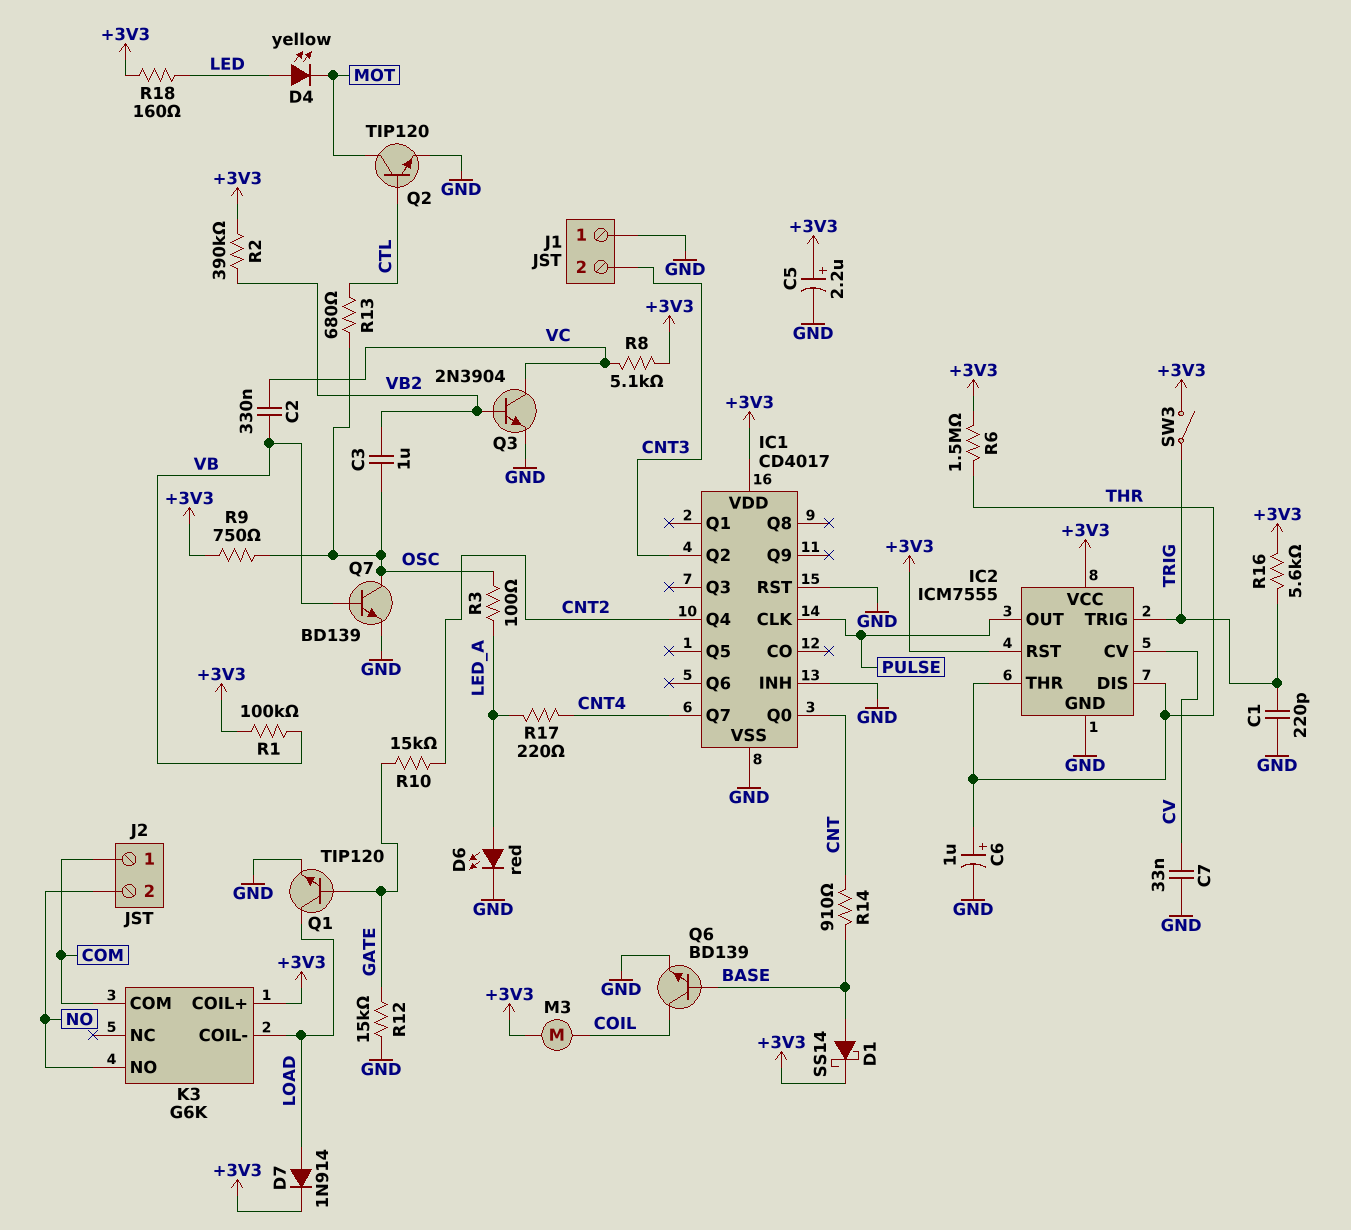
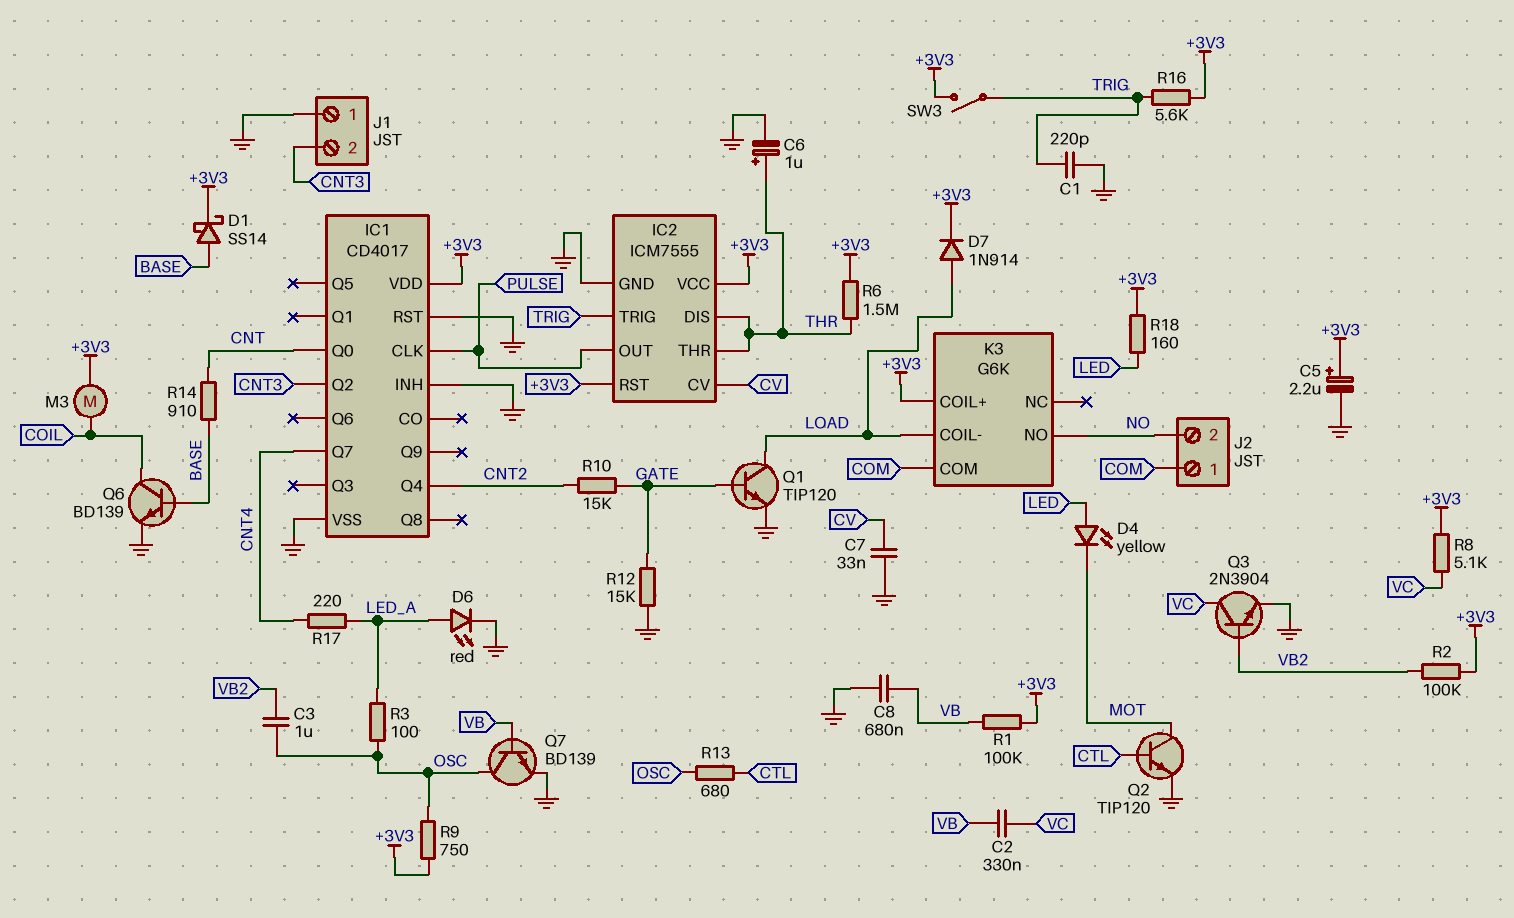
C8: none -> 680nF (GND, VB)
R2: 390k (+3V3, VB2) -> 100k (+3V3, VB2)

